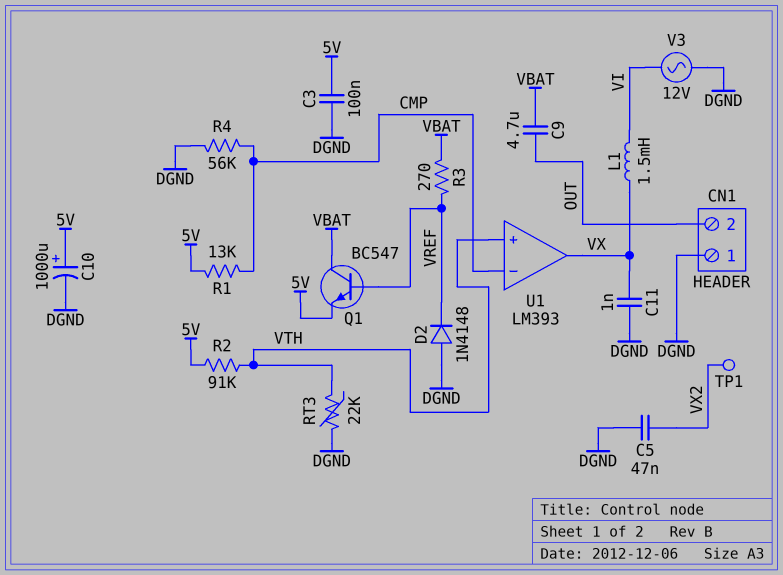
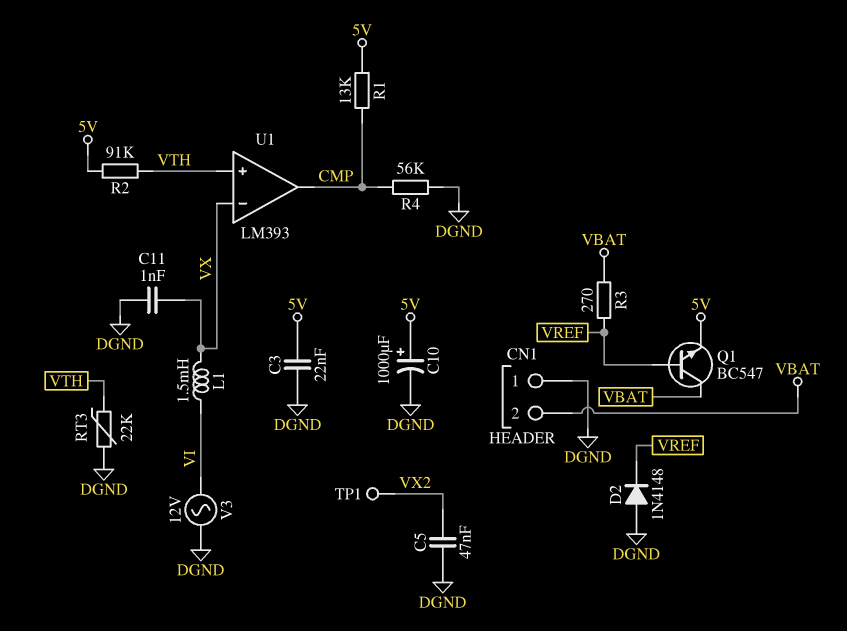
C3: 100nF (5V, DGND) -> 22nF (5V, DGND)
C9: 4.7uF (OUT, VBAT) -> none
CN1 pin 2: OUT -> VBAT
U1 pin in-: CMP -> VX
U1 pin out: VX -> CMP

